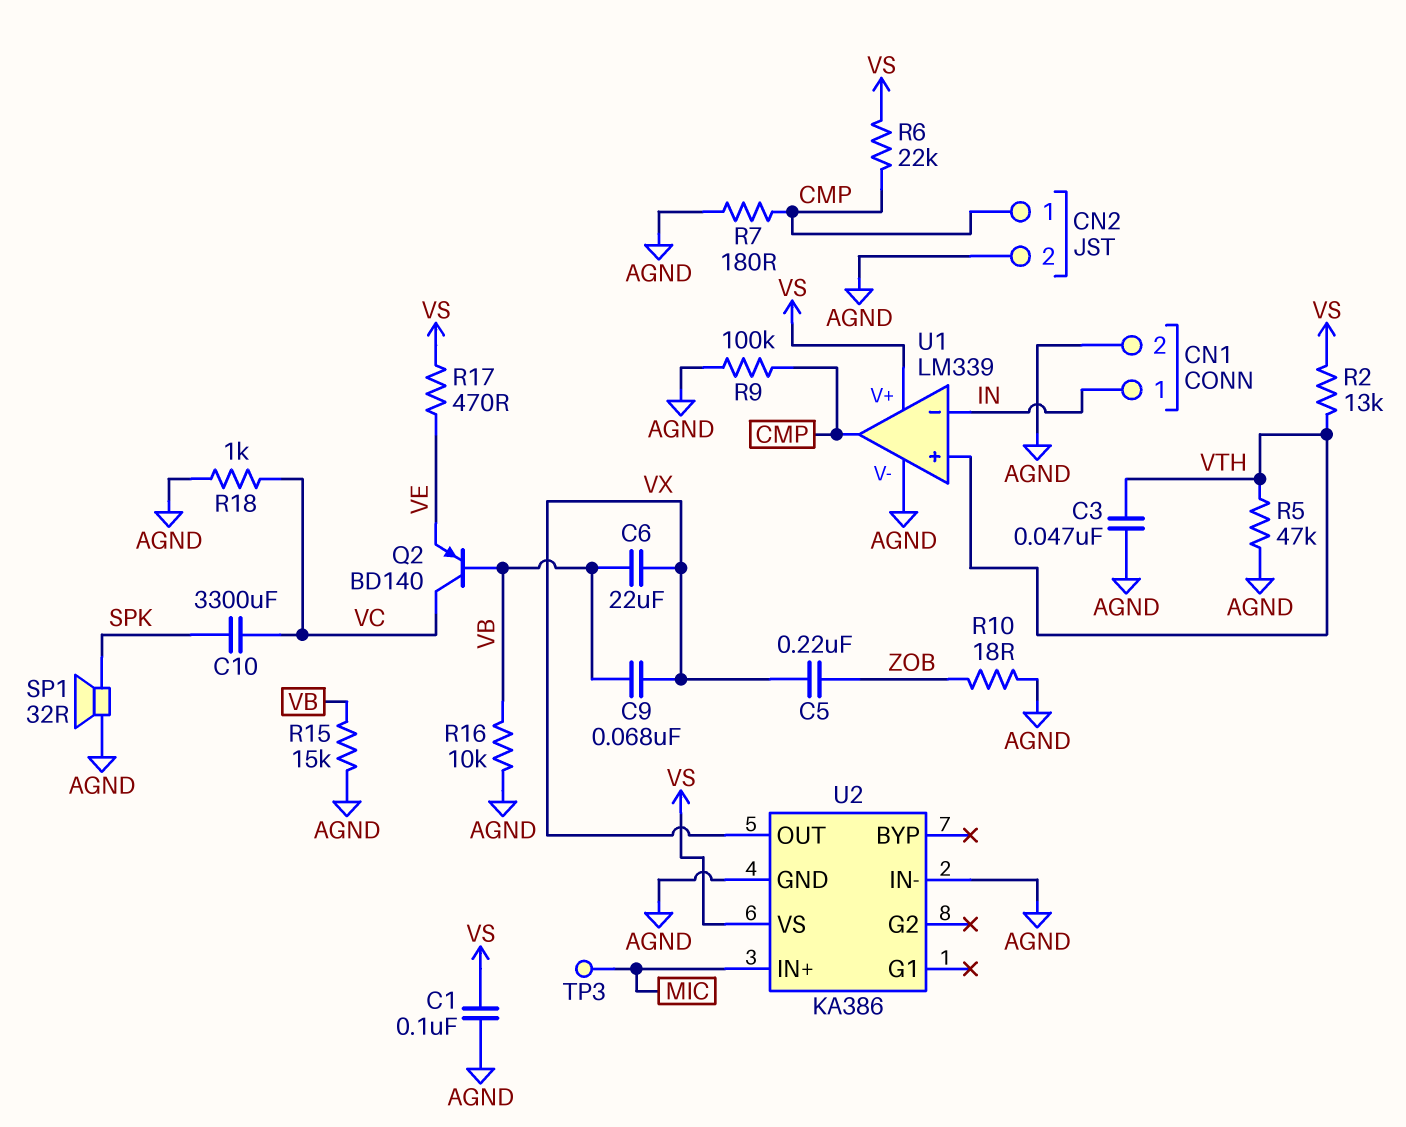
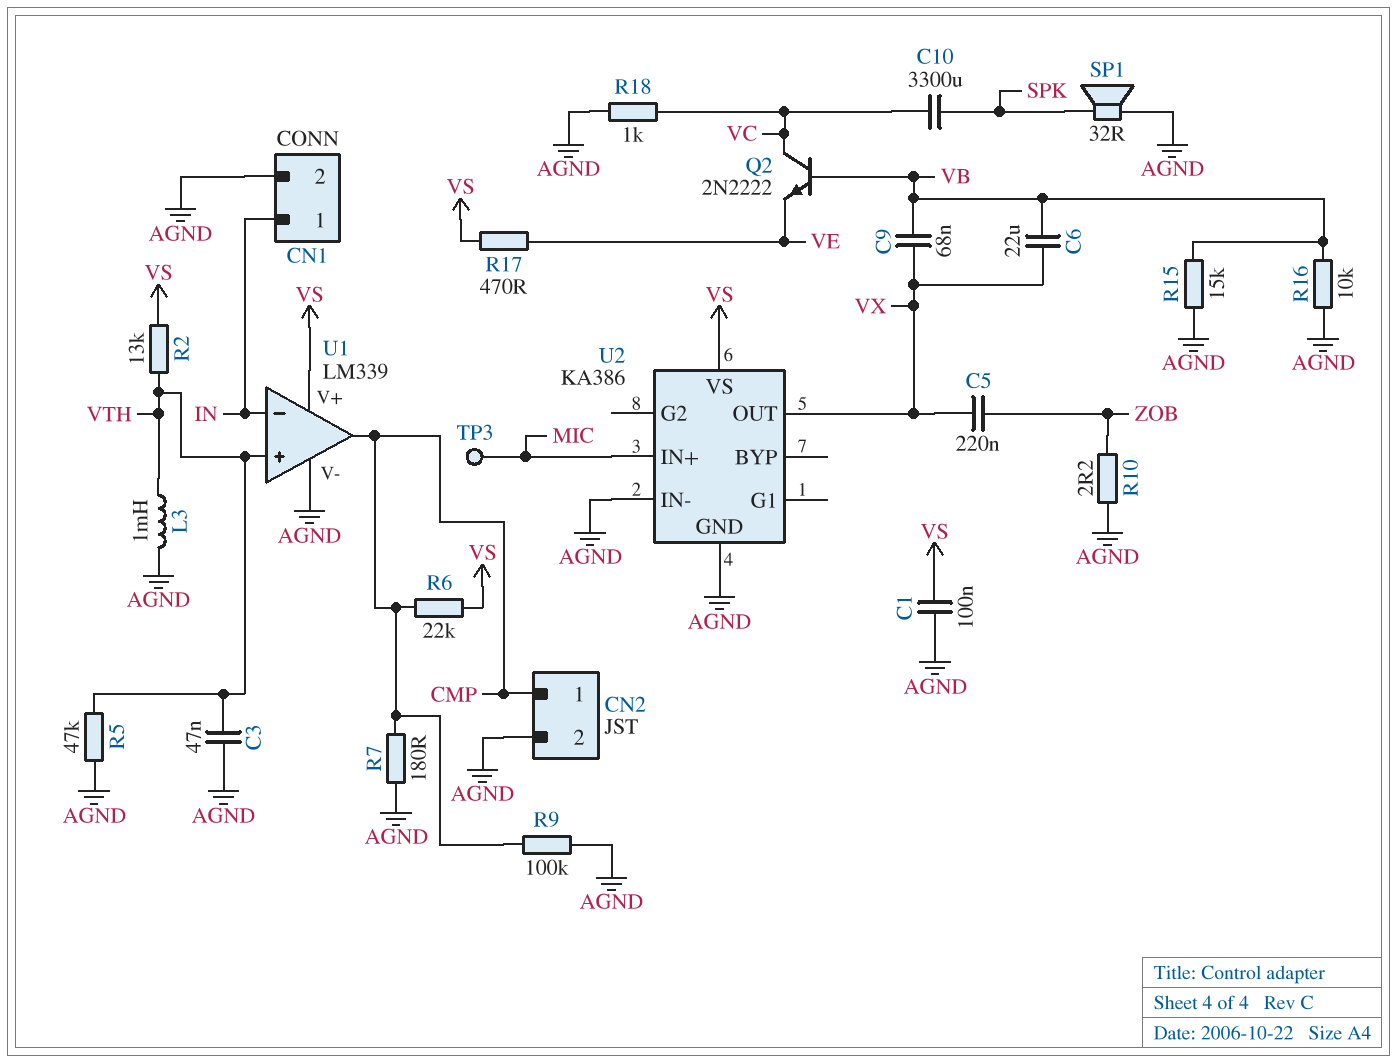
L3: none -> 1mH (AGND, VTH)
Q2: PNP BD140 (B VB, C VC, E VE) -> NPN 2N2222 (B VB, C VC, E VE)
R10: 18 (AGND, ZOB) -> 2.2 (AGND, ZOB)

